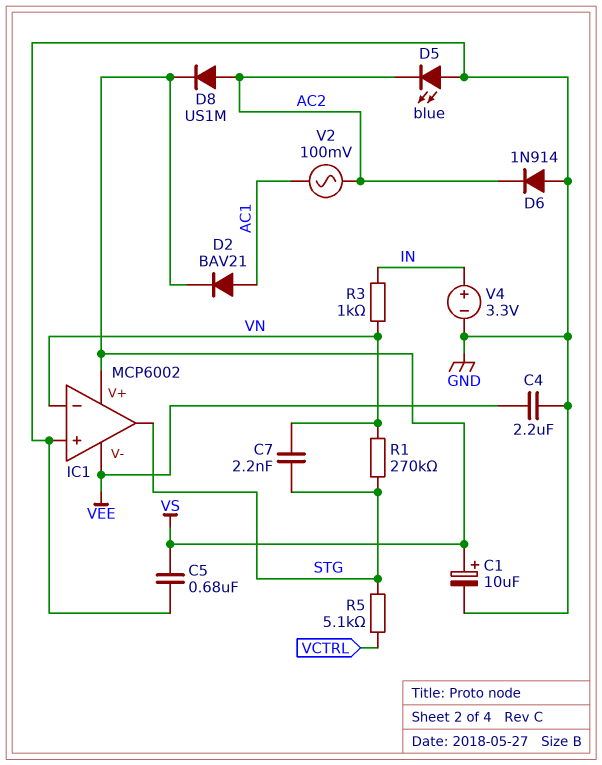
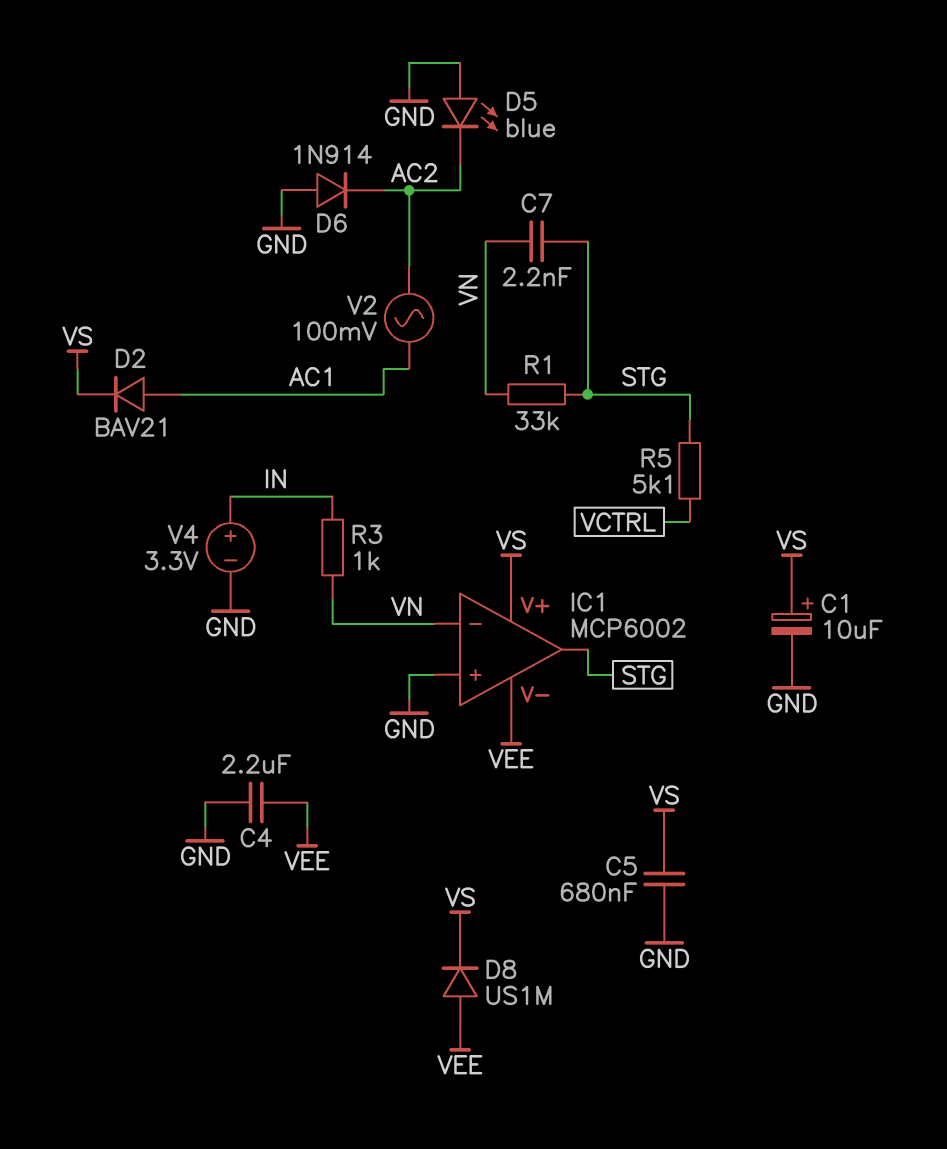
D8: diode US1M (A AC2, K VS) -> diode US1M (A VEE, K VS)
R1: 270k (STG, VN) -> 33k (STG, VN)

